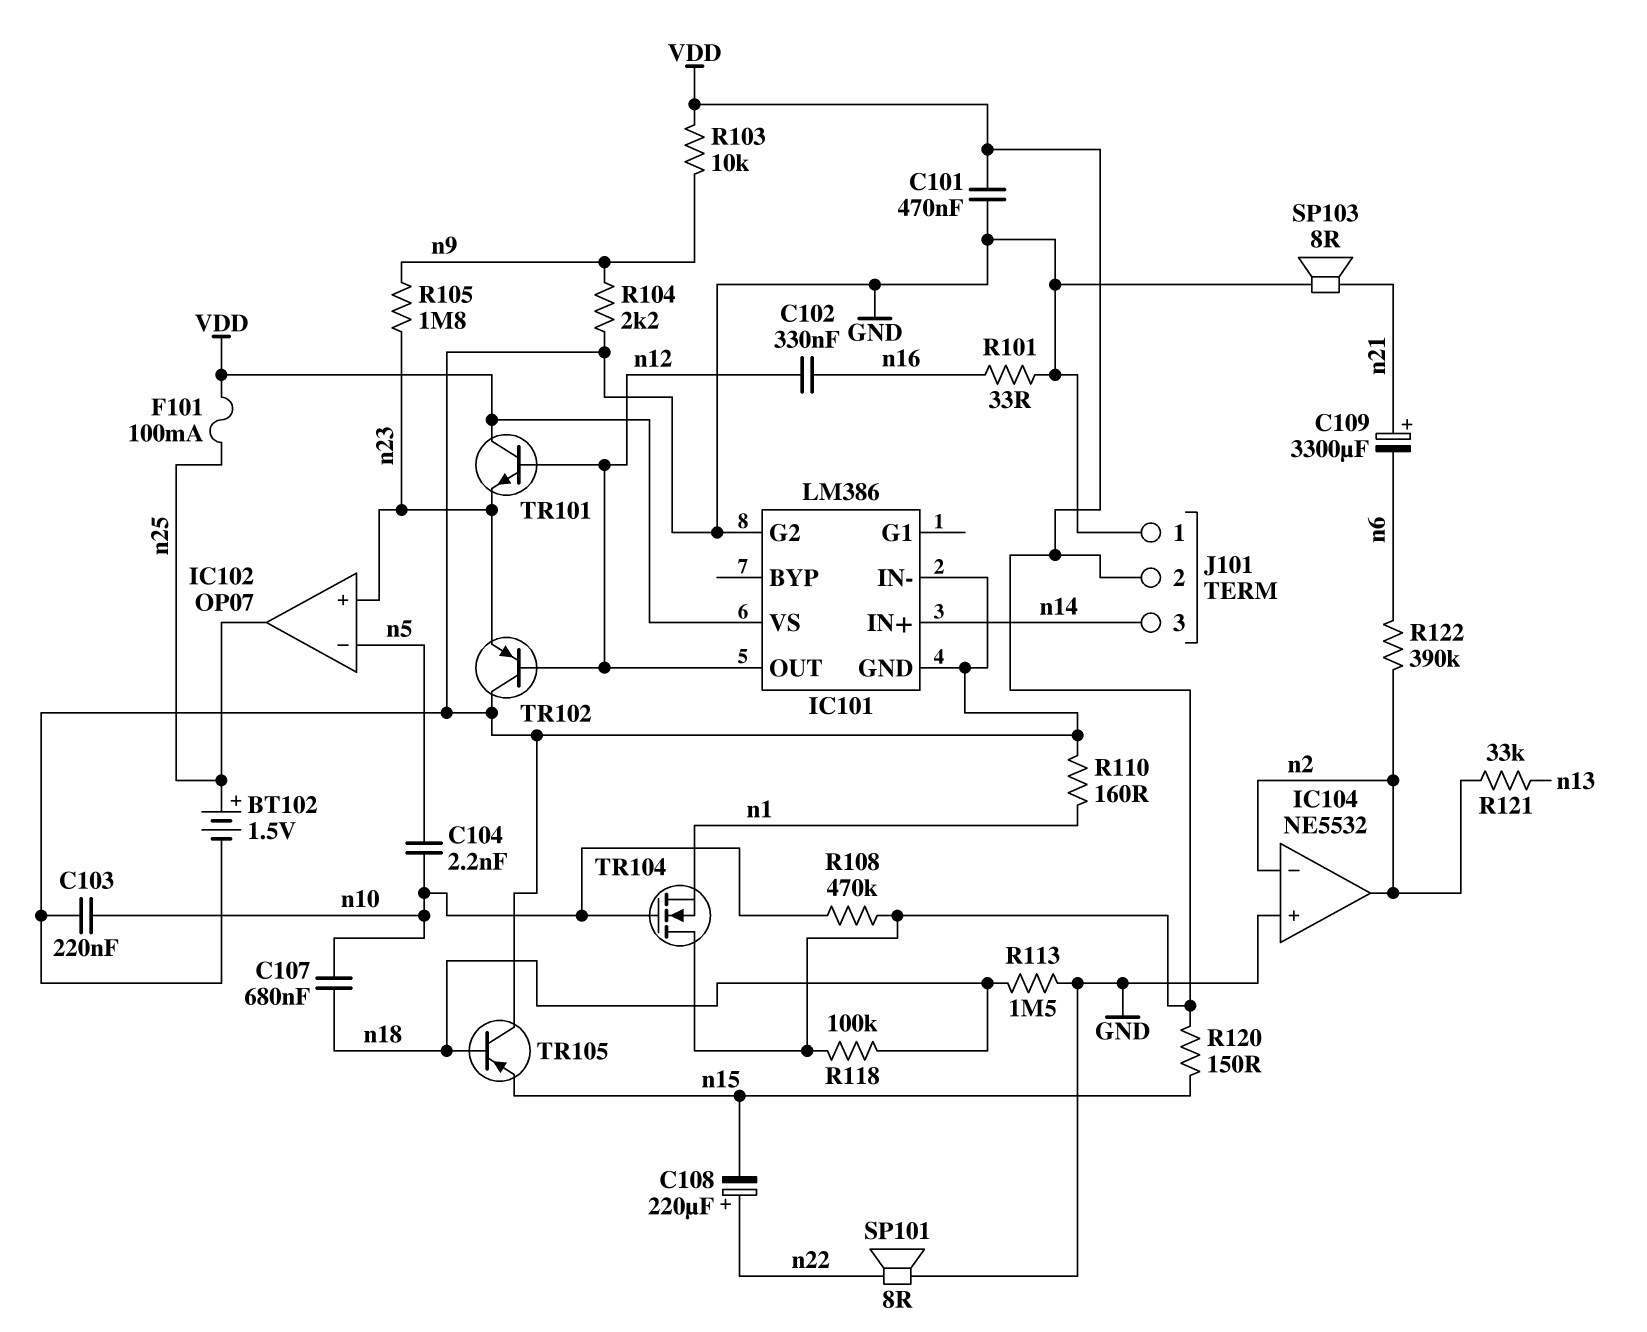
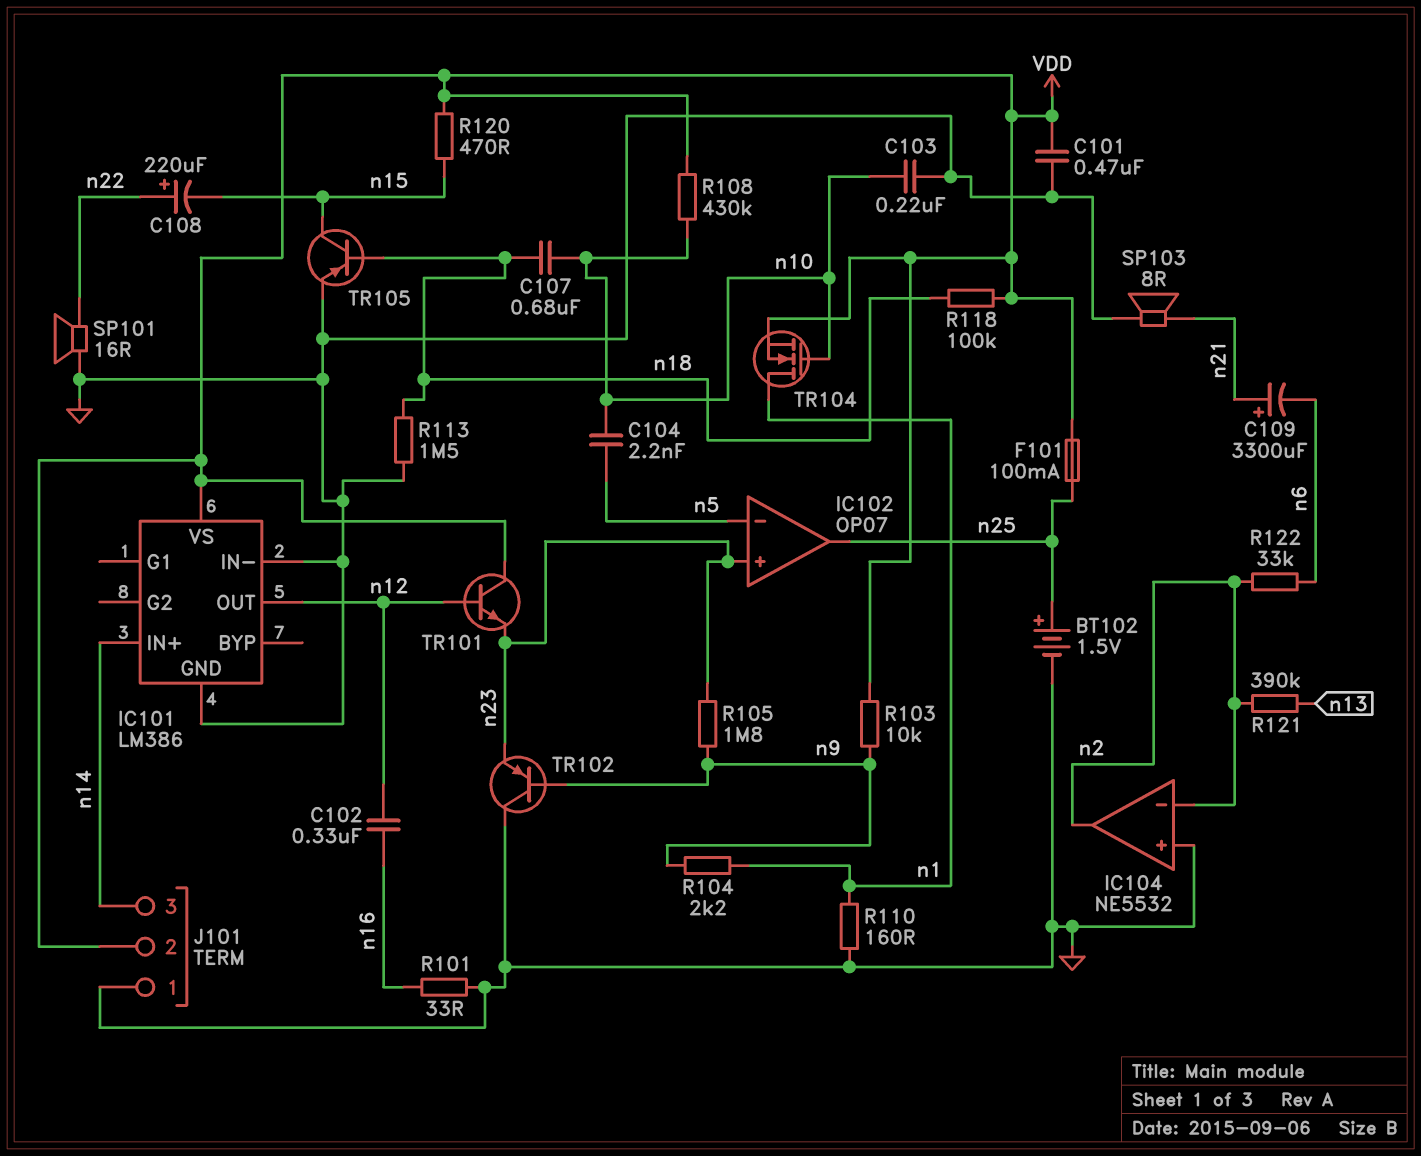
IC101 pin G2: GND -> none
R104: 2.2k (GND, n9) -> 2.2k (n1, n9)
R108: 470k (VDD, n10) -> 430k (VDD, n10)
R120: 150 (VDD, n15) -> 470 (VDD, n15)
R121: 33k (n2, n13) -> 390k (n2, n13)
R122: 390k (n2, n6) -> 33k (n2, n6)
SP101: speaker 8R (GND, n22) -> speaker 16R (GND, n22)
TR102: PNP (B n12, C GND, E n23) -> PNP (B n9, C GND, E n23)
TR104: NMOS (G n10, D VDD, S n1) -> NMOS (G n10, D n1, S VDD)
TR105: PNP (B n18, C GND, E n15) -> PNP (B n18, C n15, E GND)

